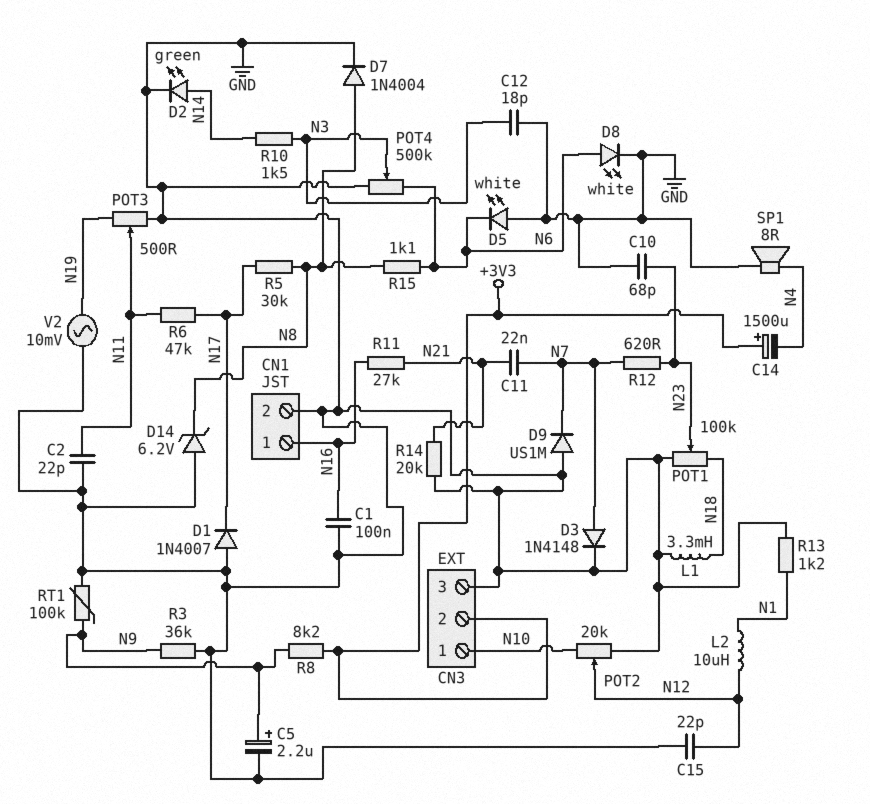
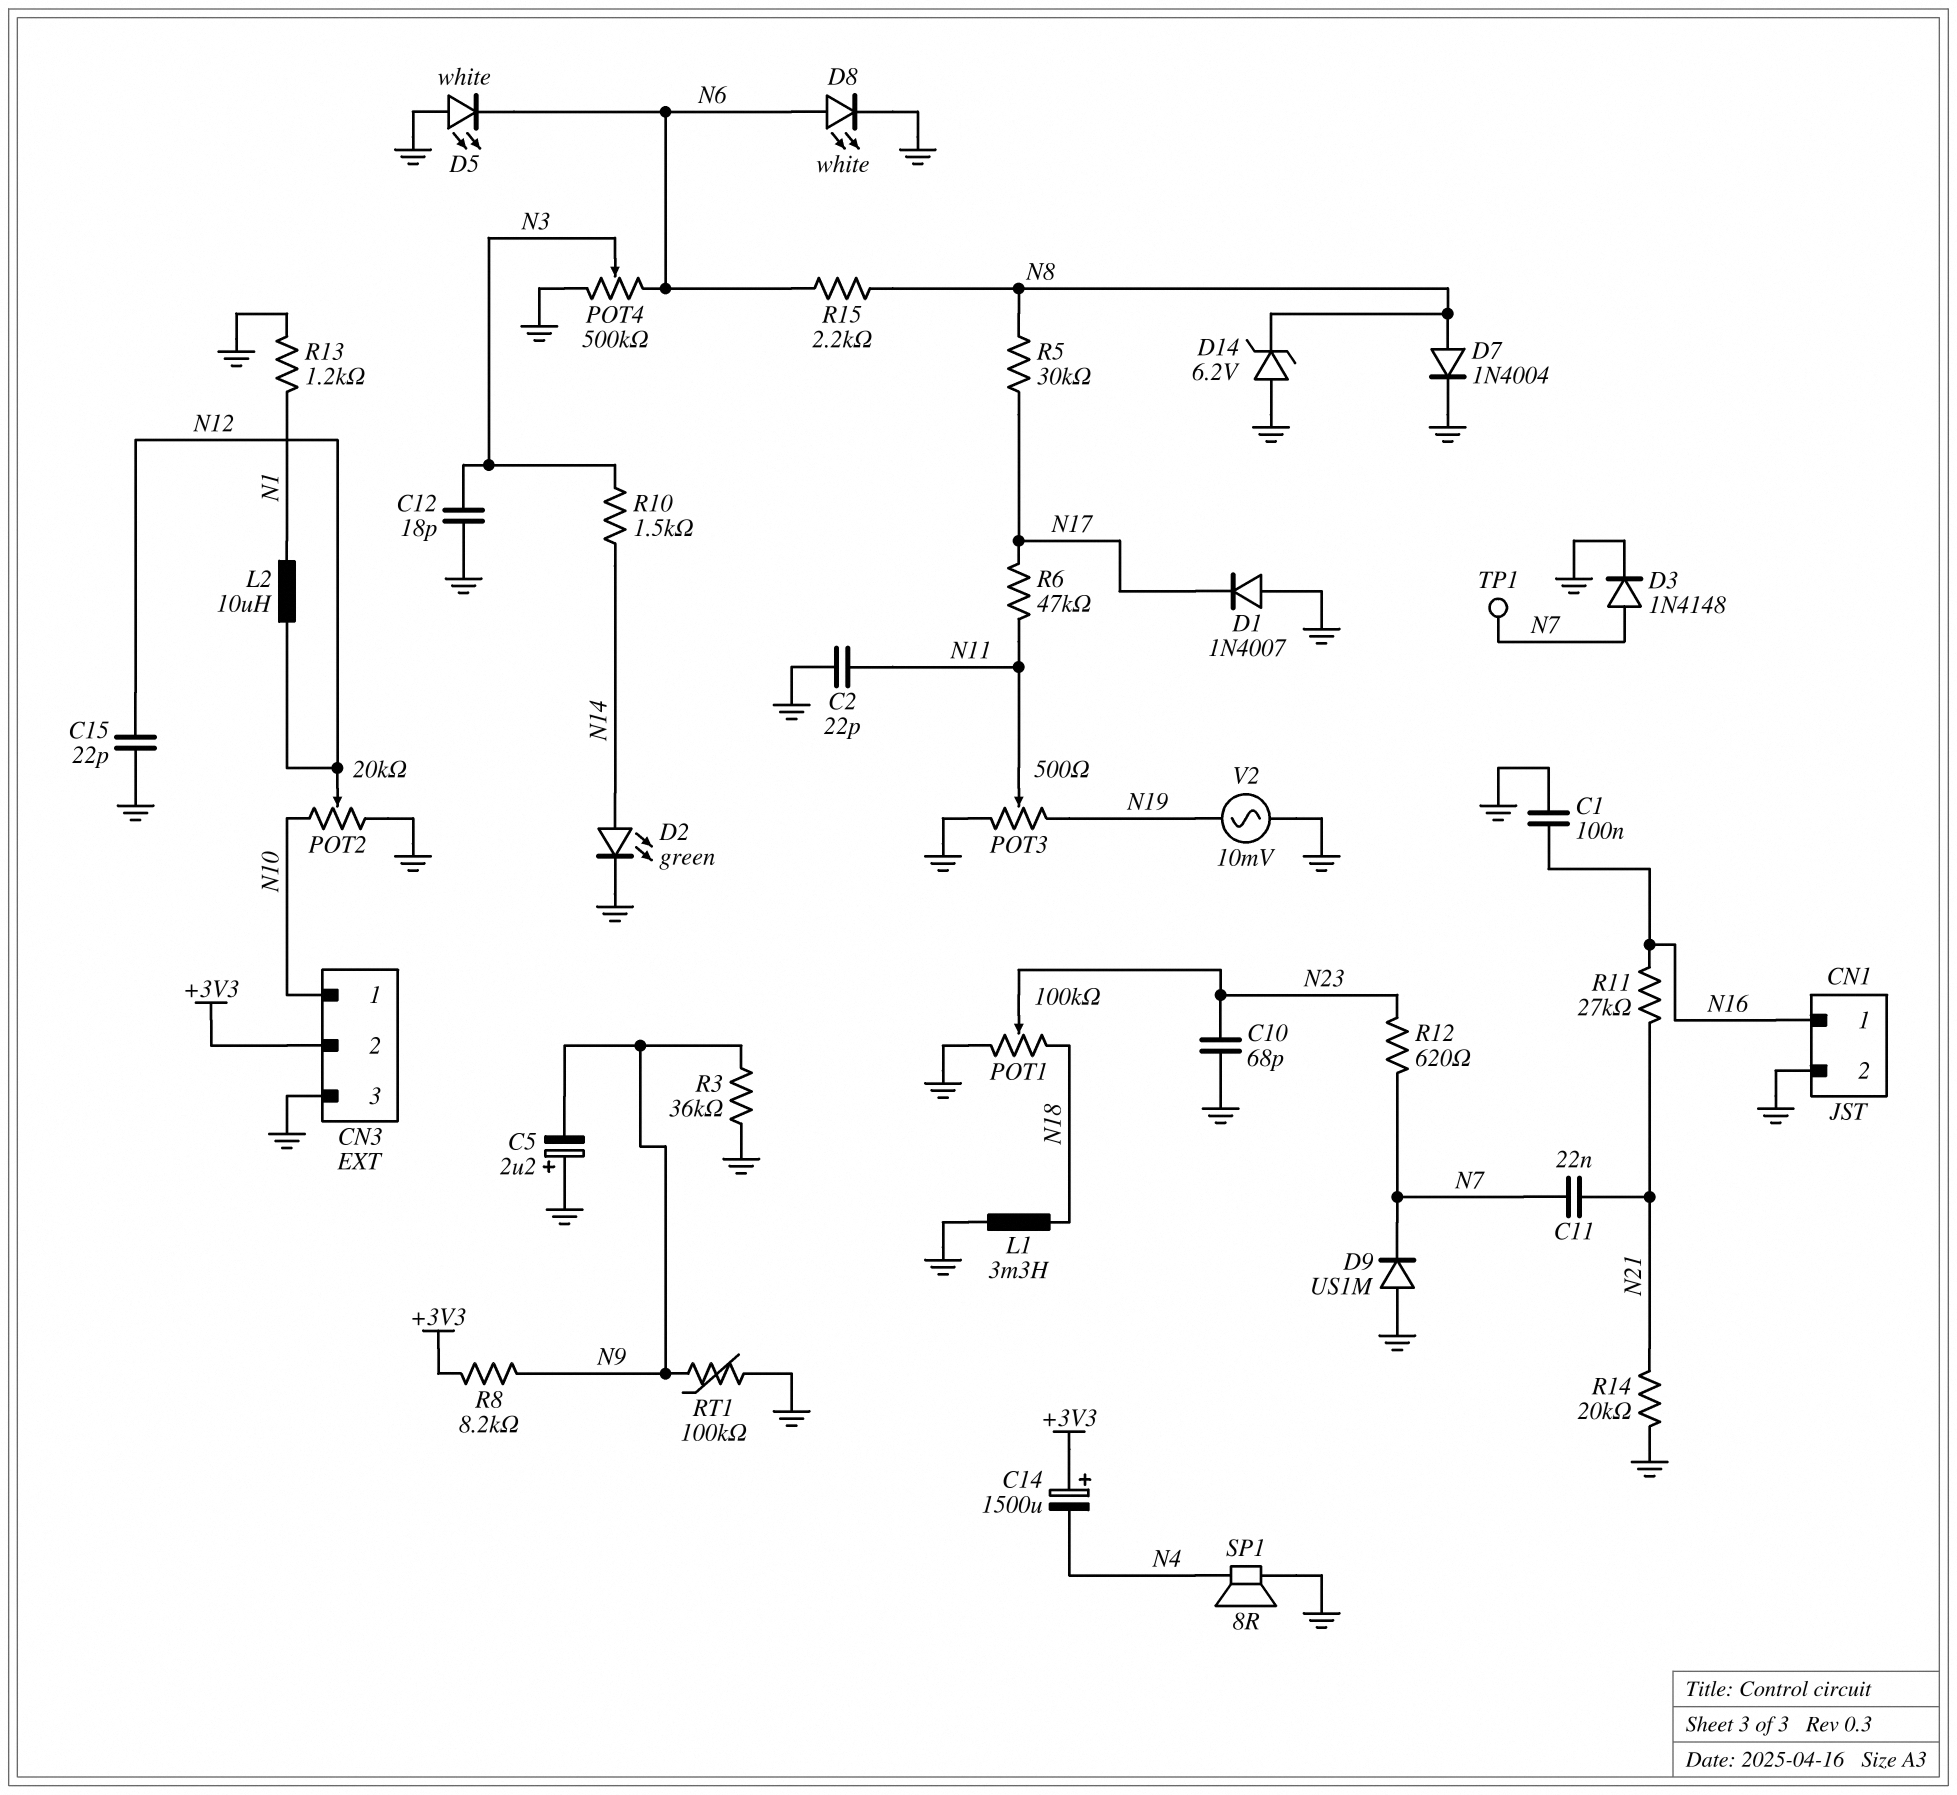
C5: 2.2uF (plus N9, minus GND) -> 2.2uF (plus GND, minus N9)
R15: 1.1k (N6, N8) -> 2.2k (N6, N8)
TP1: none -> test point (N7)

